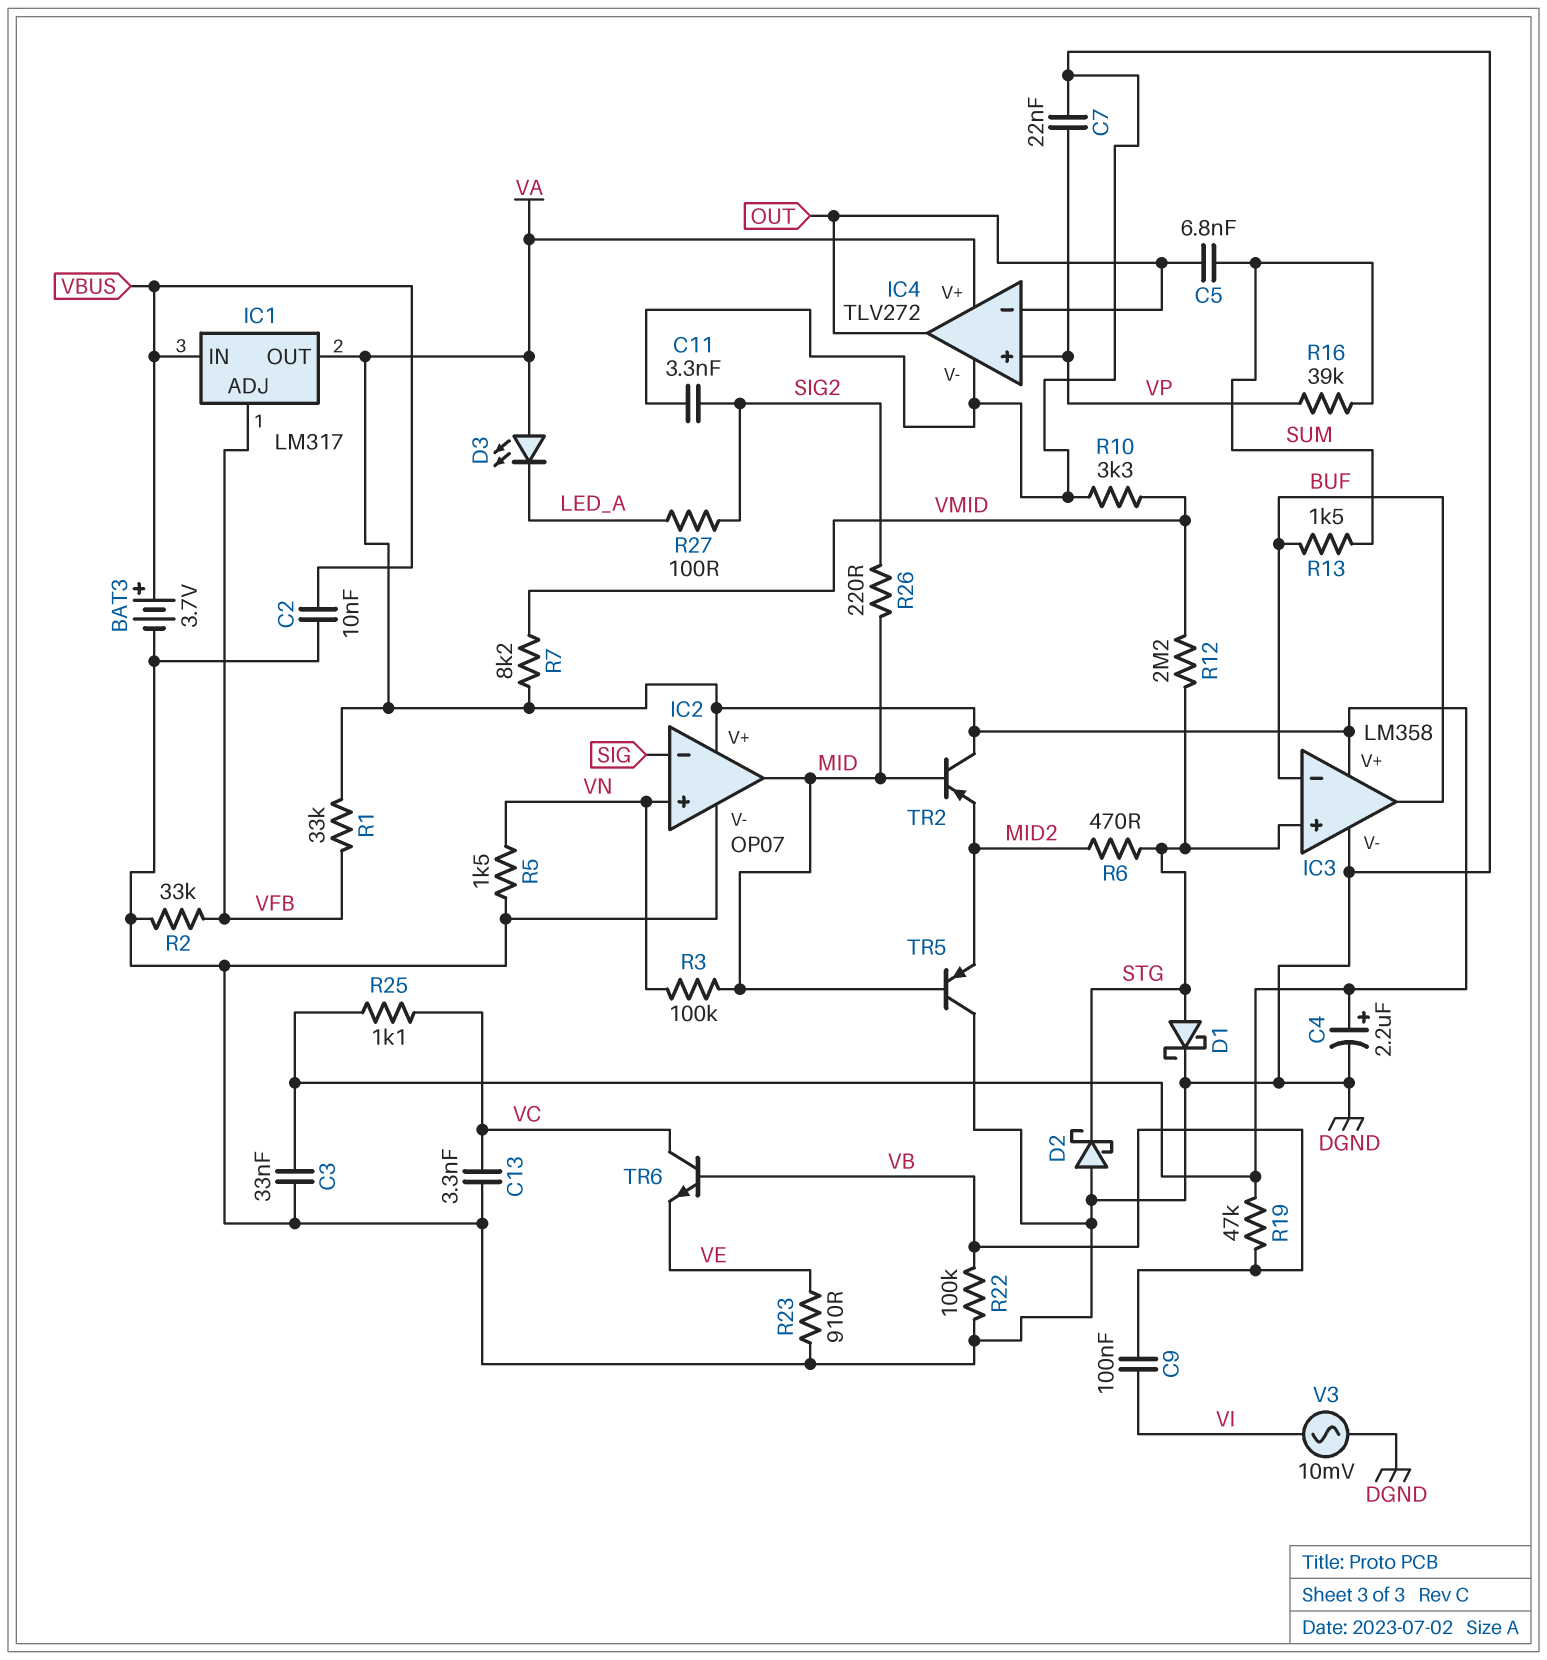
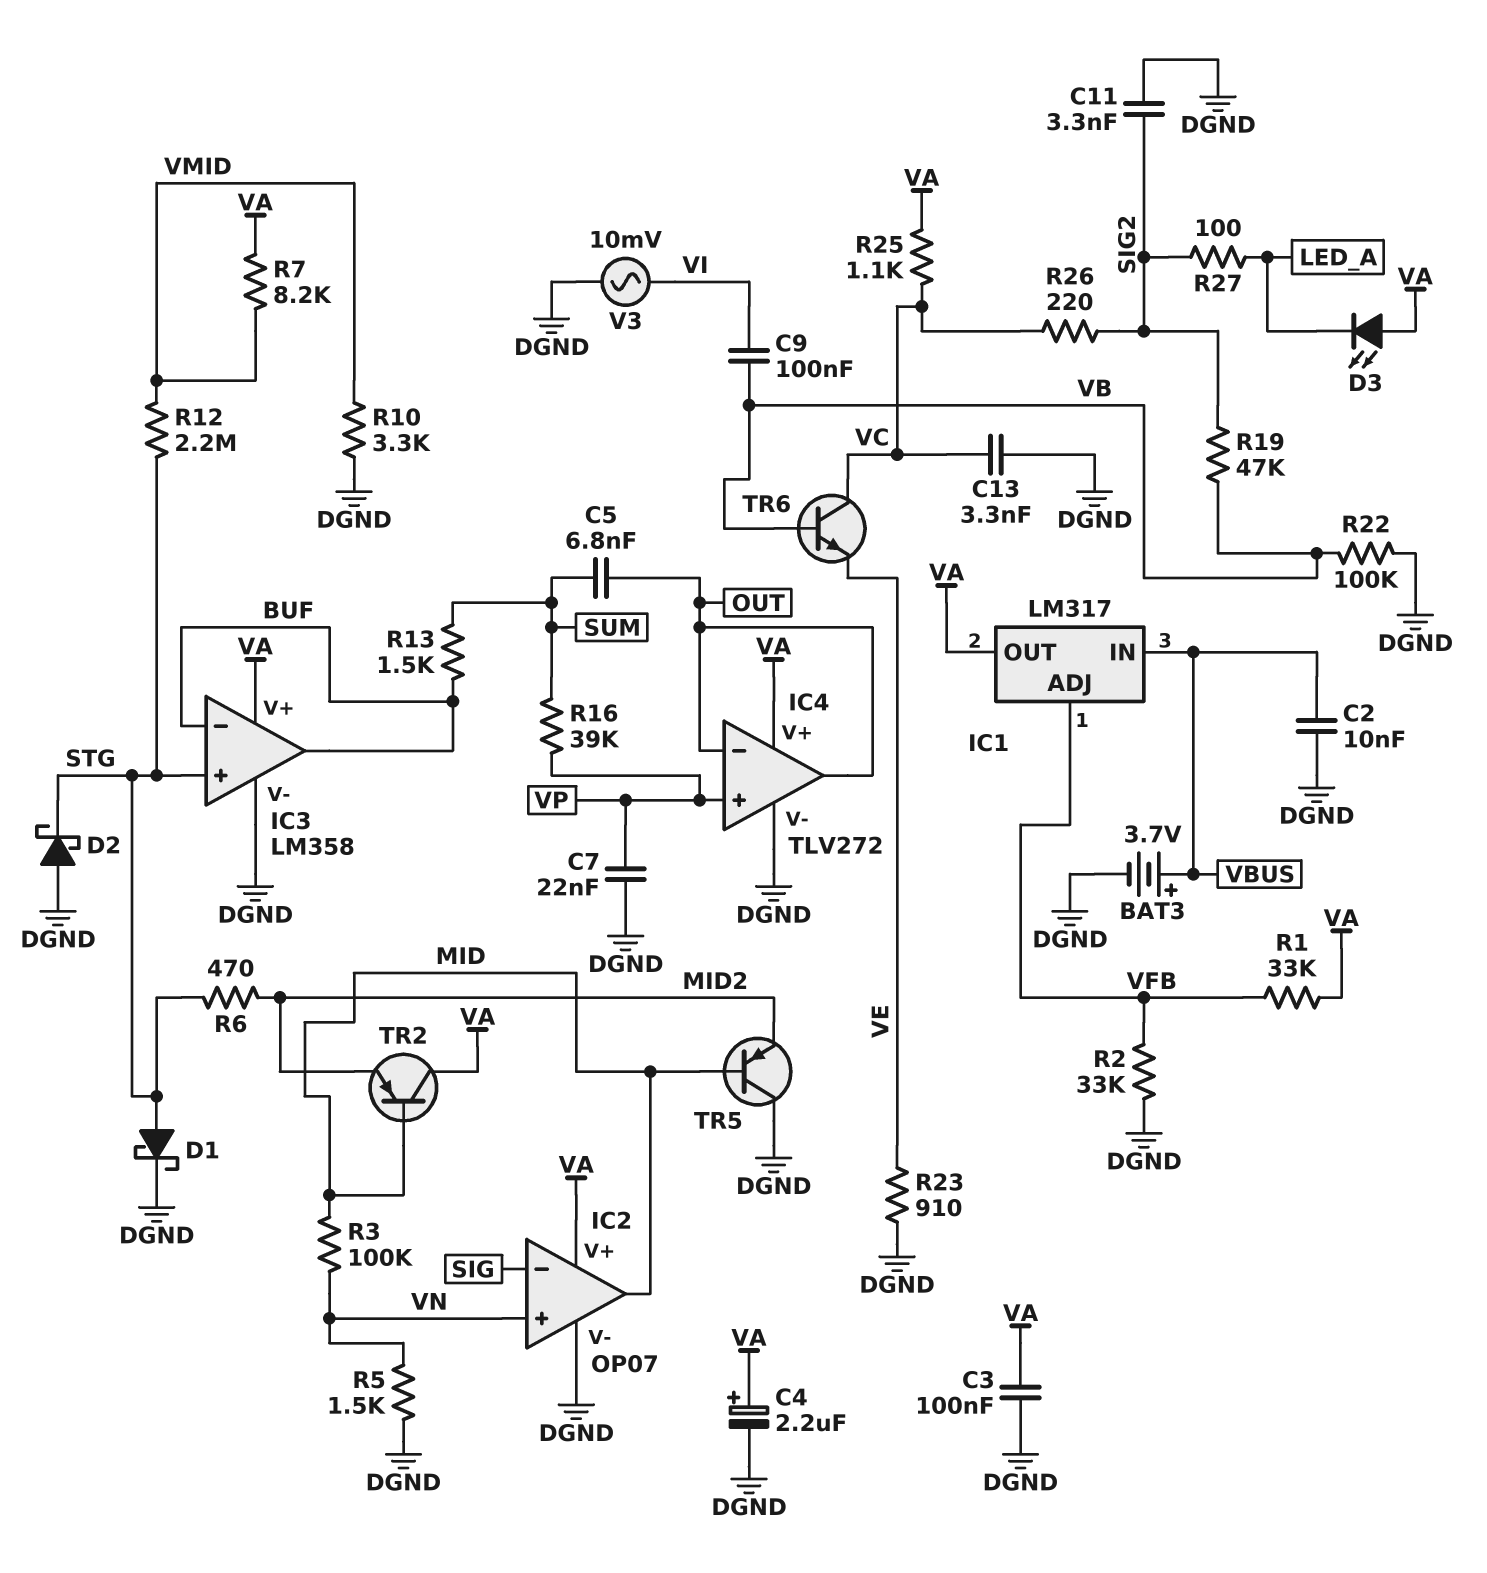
C3: 33nF (DGND, VA) -> 100nF (DGND, VA)
R19: 47k (VA, VB) -> 47k (SIG2, VB)
R26: 220 (MID, SIG2) -> 220 (SIG2, VC)

